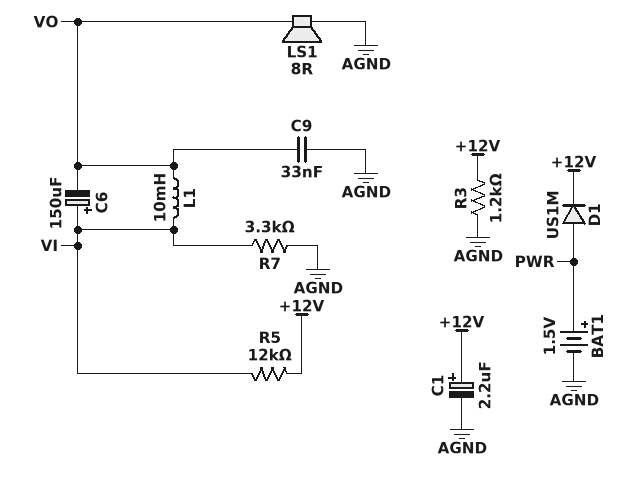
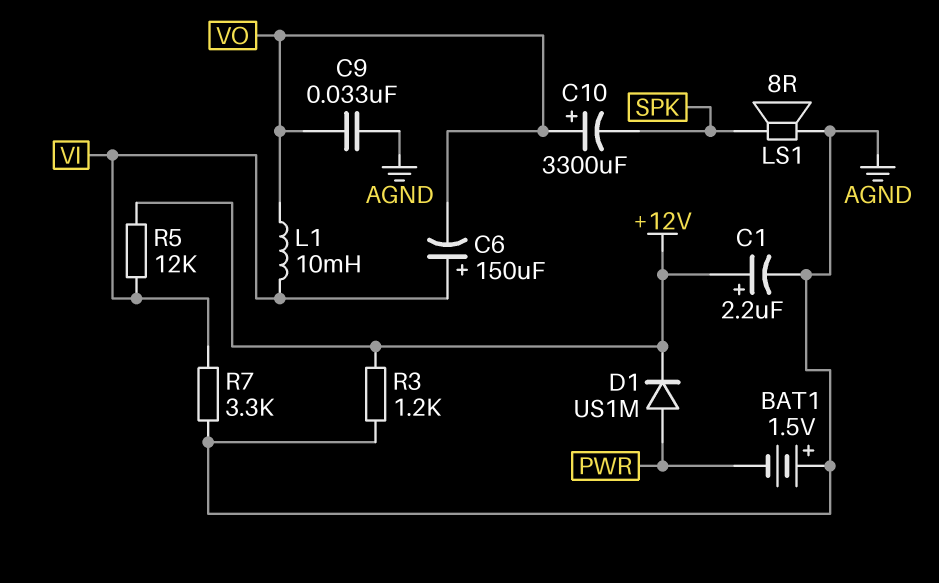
BAT1: 1.5V (plus PWR, minus AGND) -> 1.5V (plus AGND, minus PWR)
C10: none -> 3300uF (plus VO, minus SPK)
LS1: speaker 8R (AGND, VO) -> speaker 8R (AGND, SPK)

